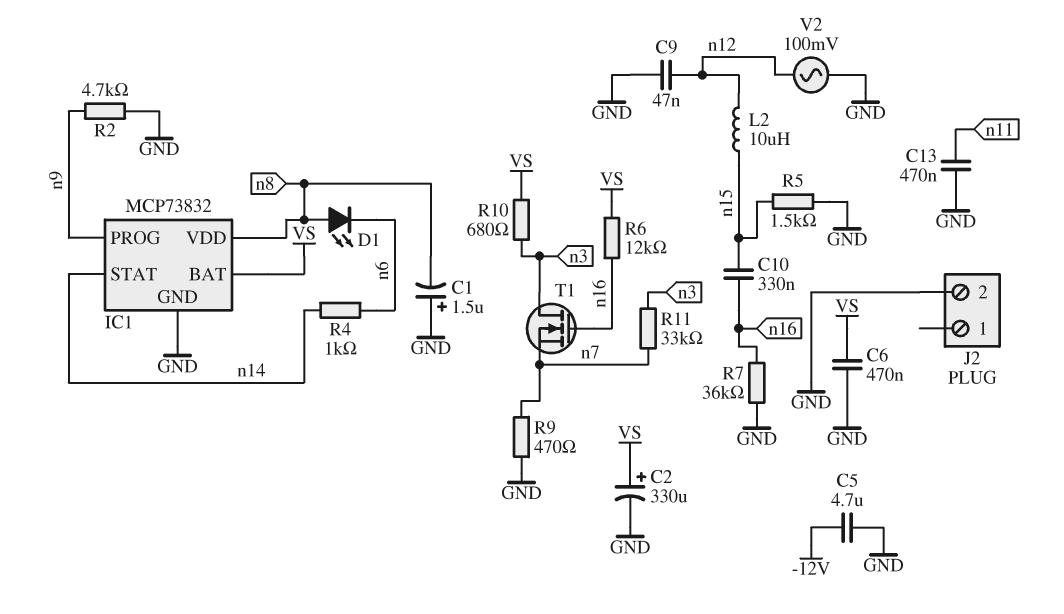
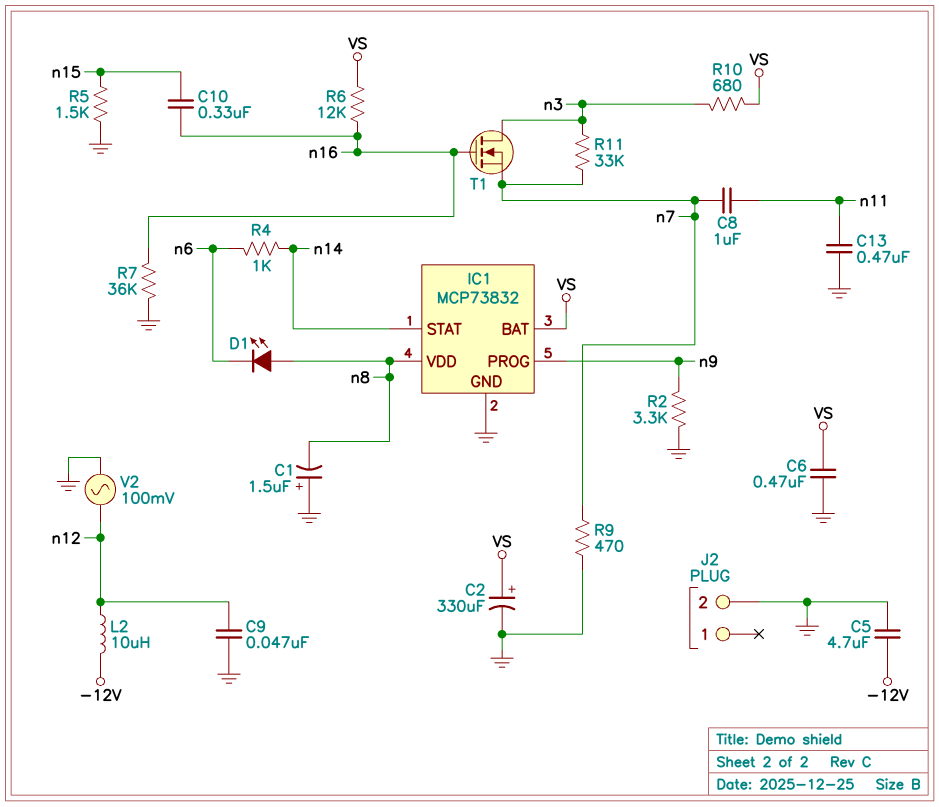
C8: none -> 1uF (n7, n11)
L2: 10uH (n12, n15) -> 10uH (-12V, n12)
R2: 4.7k (GND, n9) -> 3.3k (GND, n9)

